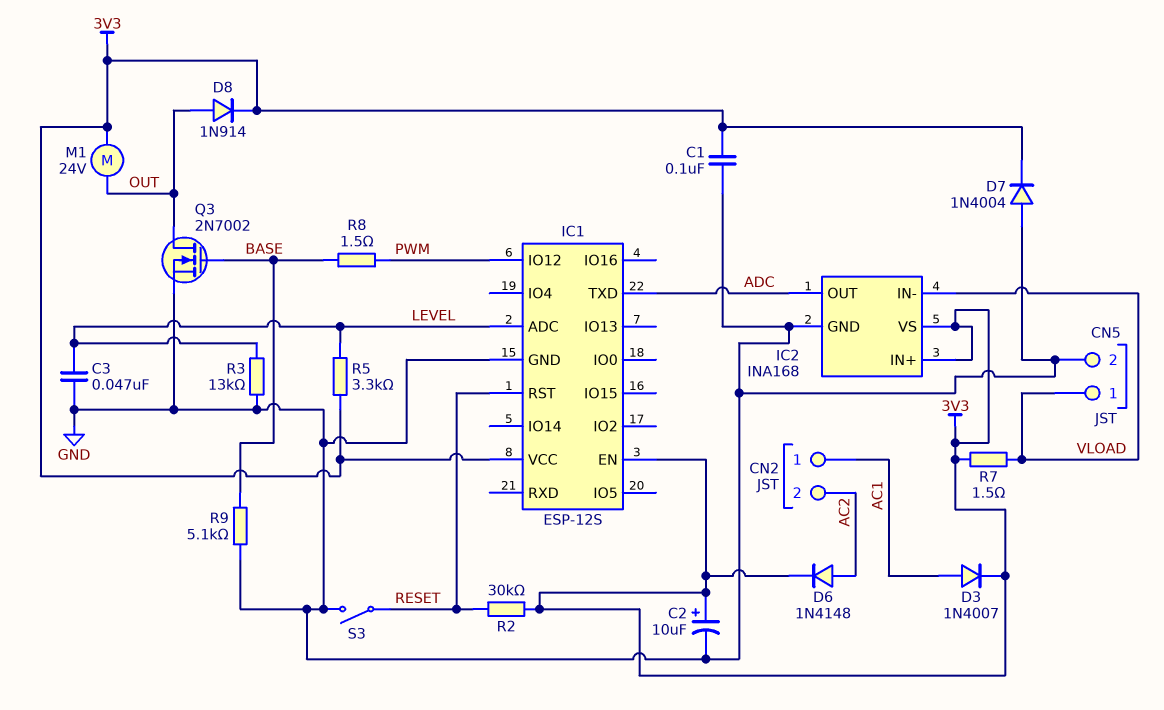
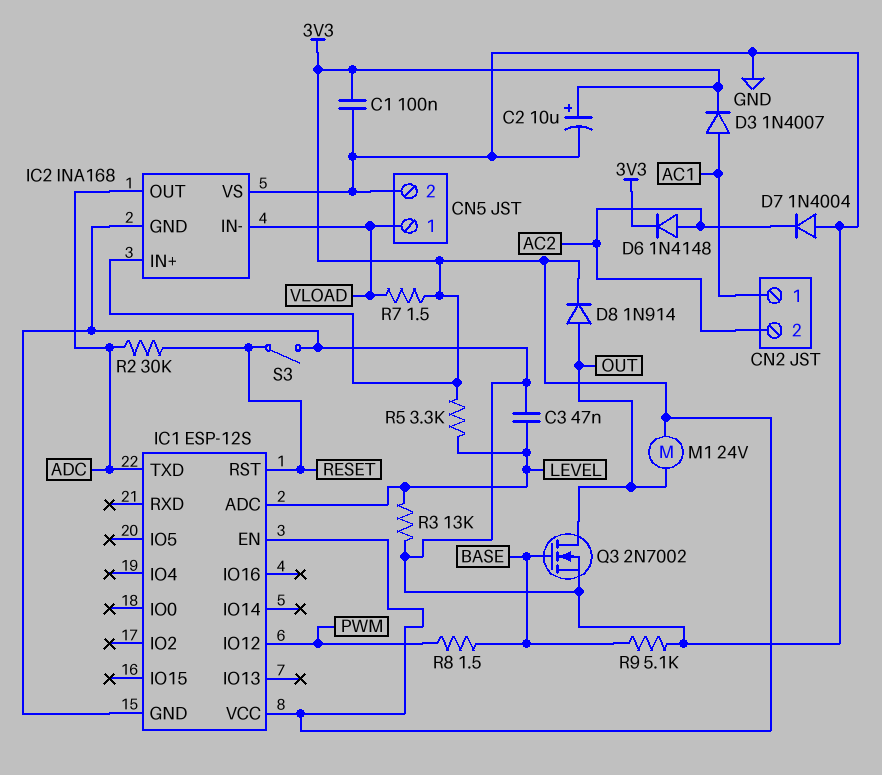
D7: diode 1N4004 (A GND, K 3V3) -> diode 1N4004 (A GND, K AC2)
IC2 pin VS: 3V3 -> GND
R2: 30k (3V3, RESET) -> 30k (ADC, RESET)

